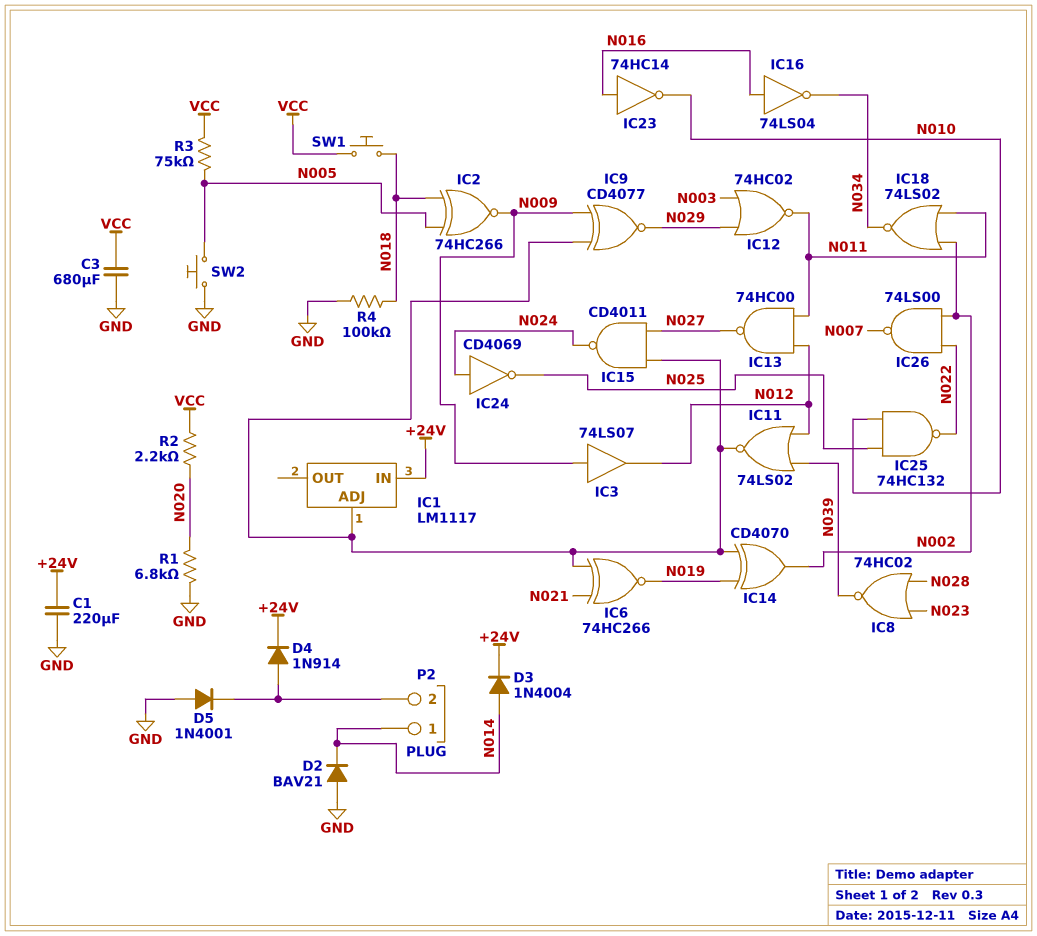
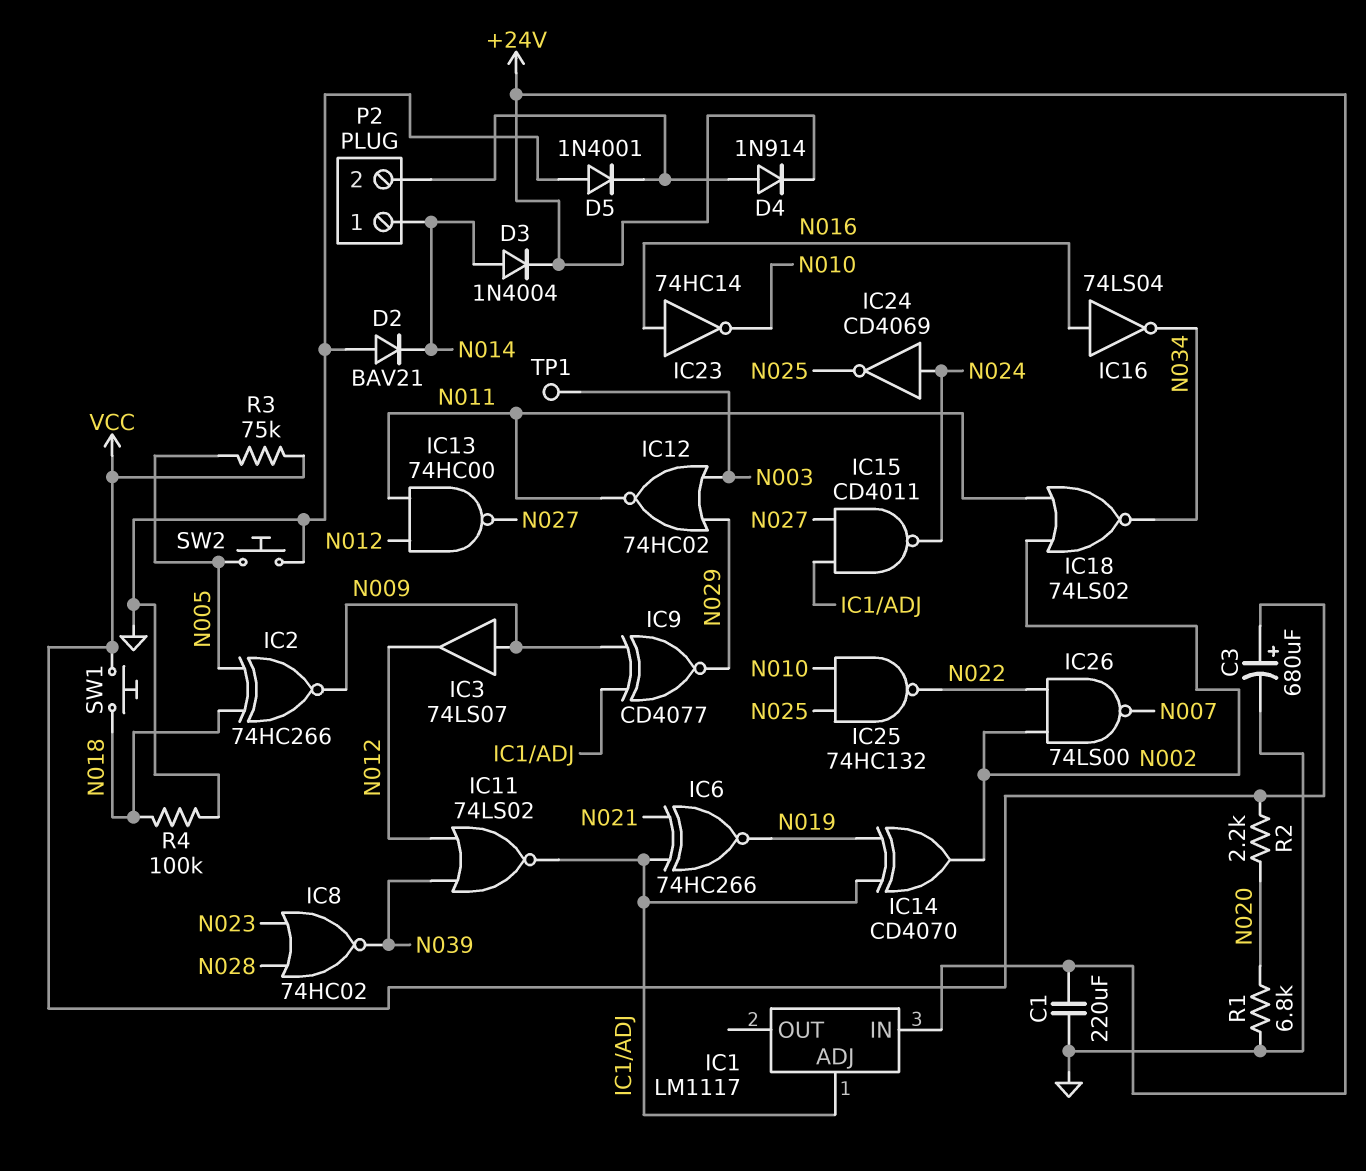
C3: 680uF (GND, VCC) -> 680uF (plus VCC, minus GND)
TP1: none -> test point (N003)

